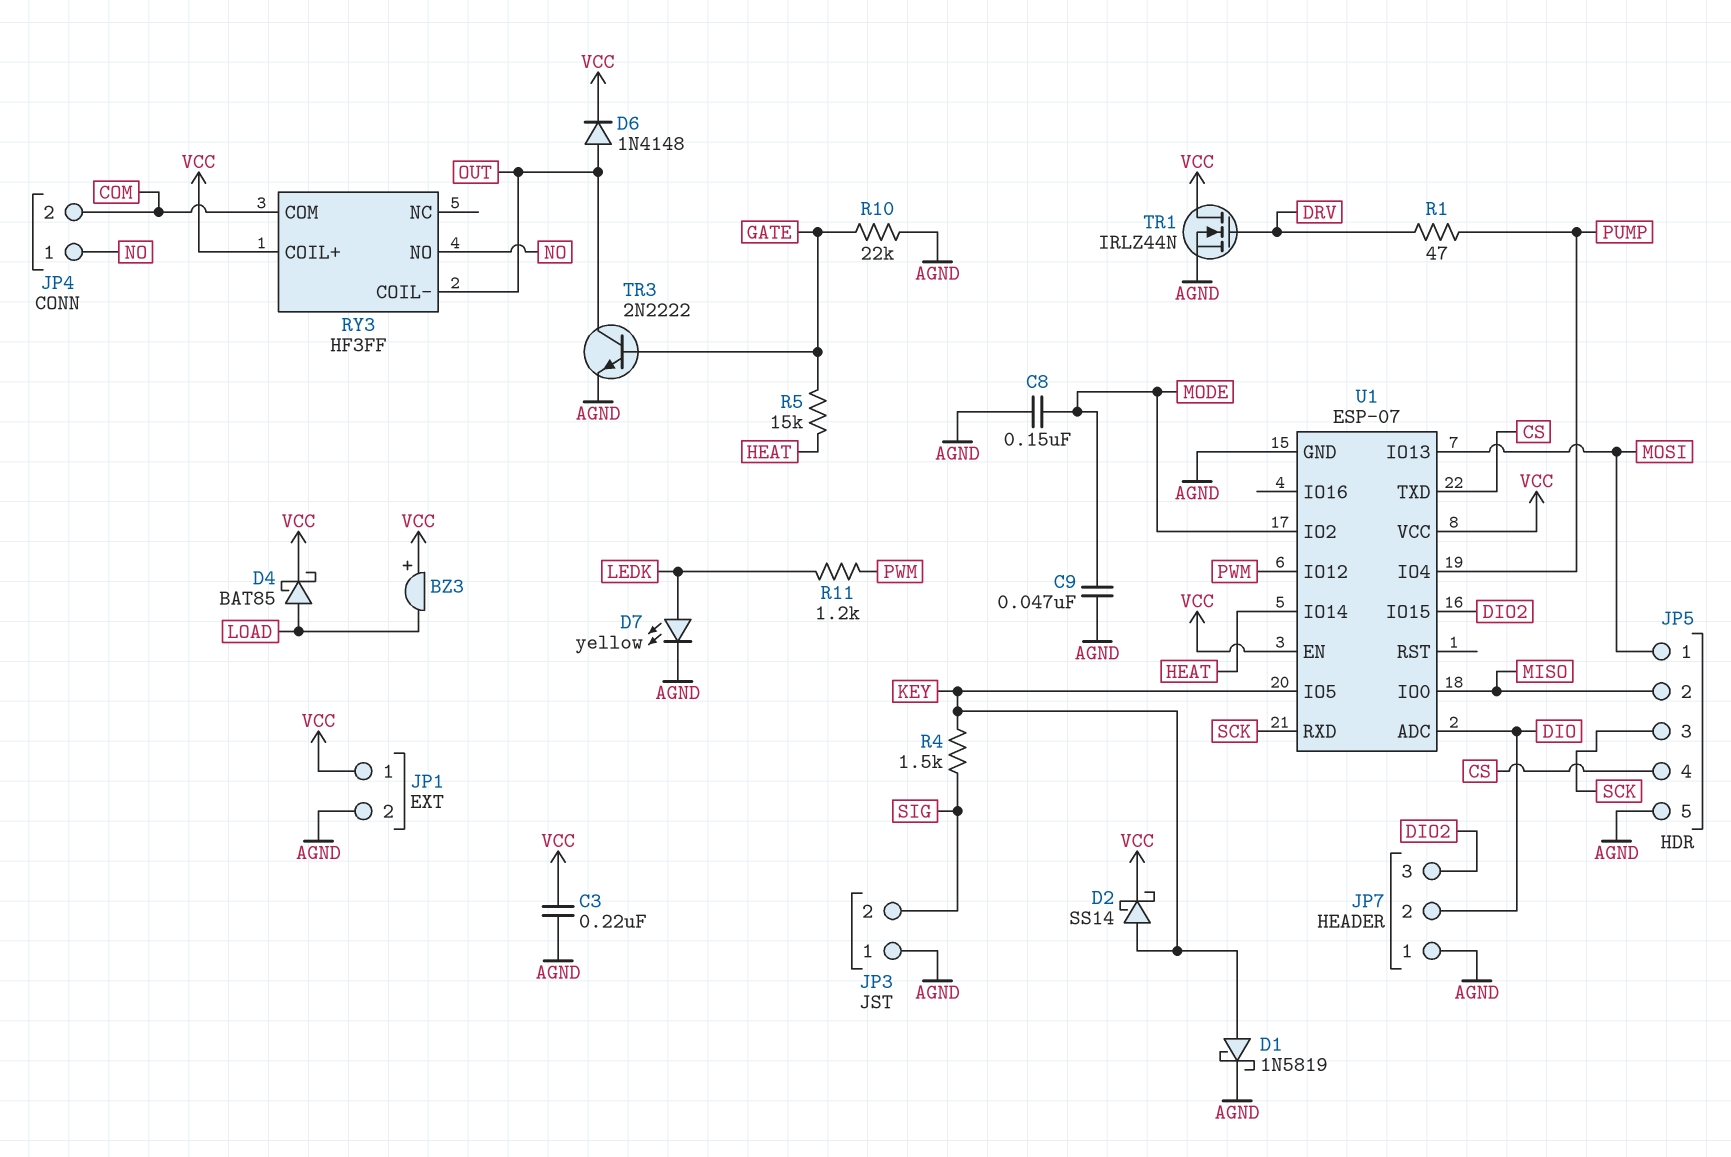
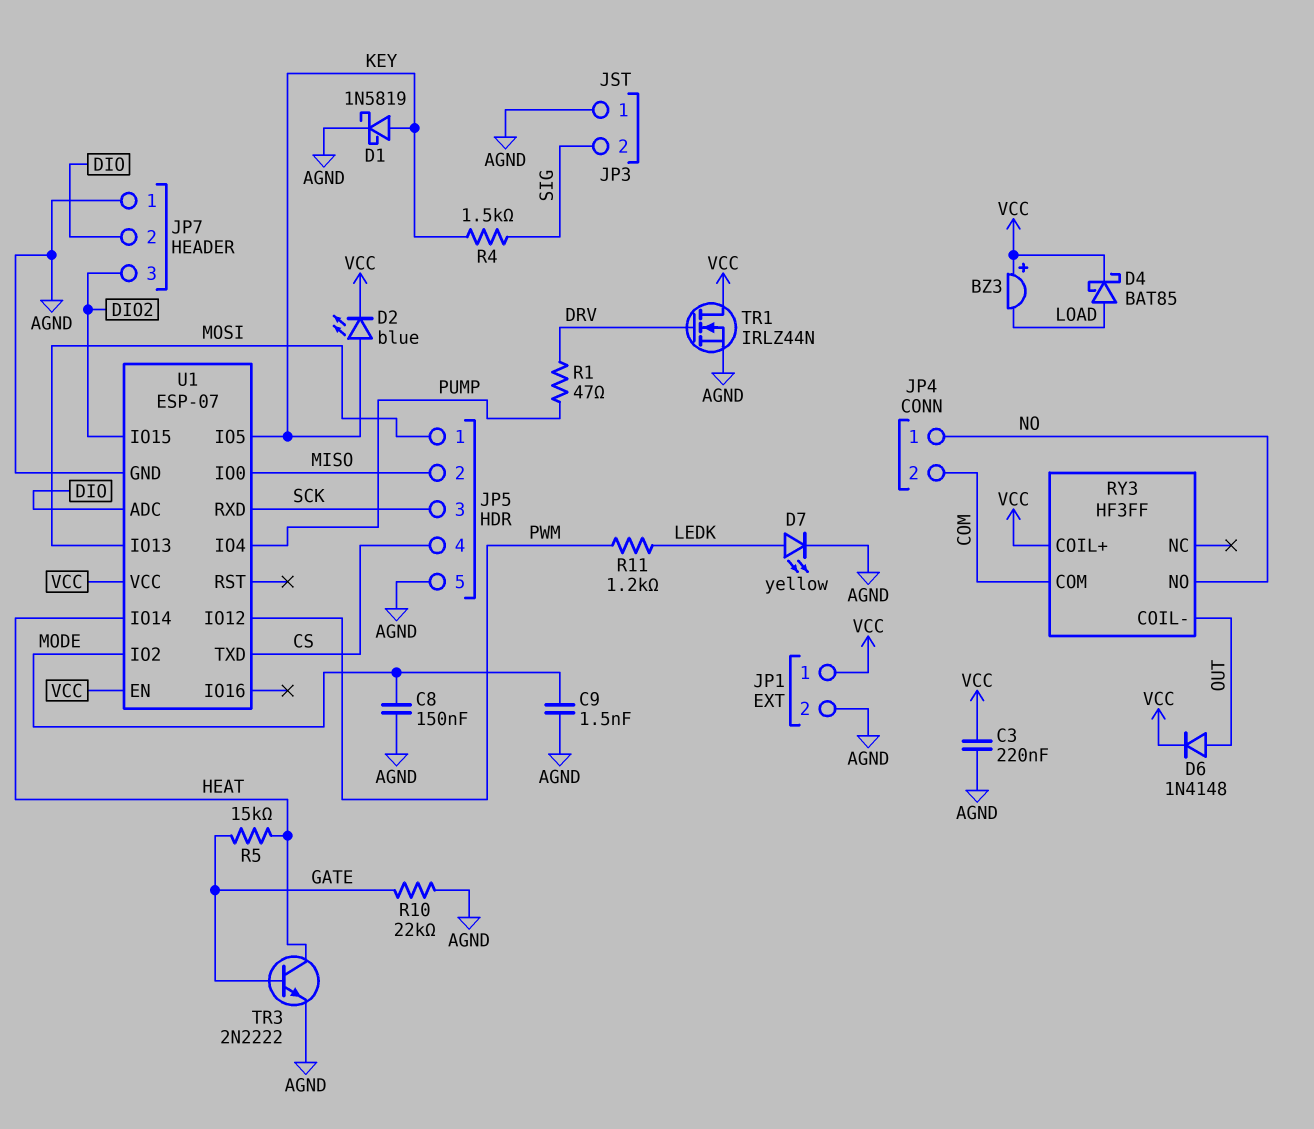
C9: 47nF (AGND, MODE) -> 1.5nF (AGND, MODE)
D2: schottky SS14 (A KEY, K VCC) -> LED blue (A KEY, K VCC)
TR3: NPN 2N2222 (B GATE, C OUT, E AGND) -> NPN 2N2222 (B GATE, C HEAT, E AGND)

